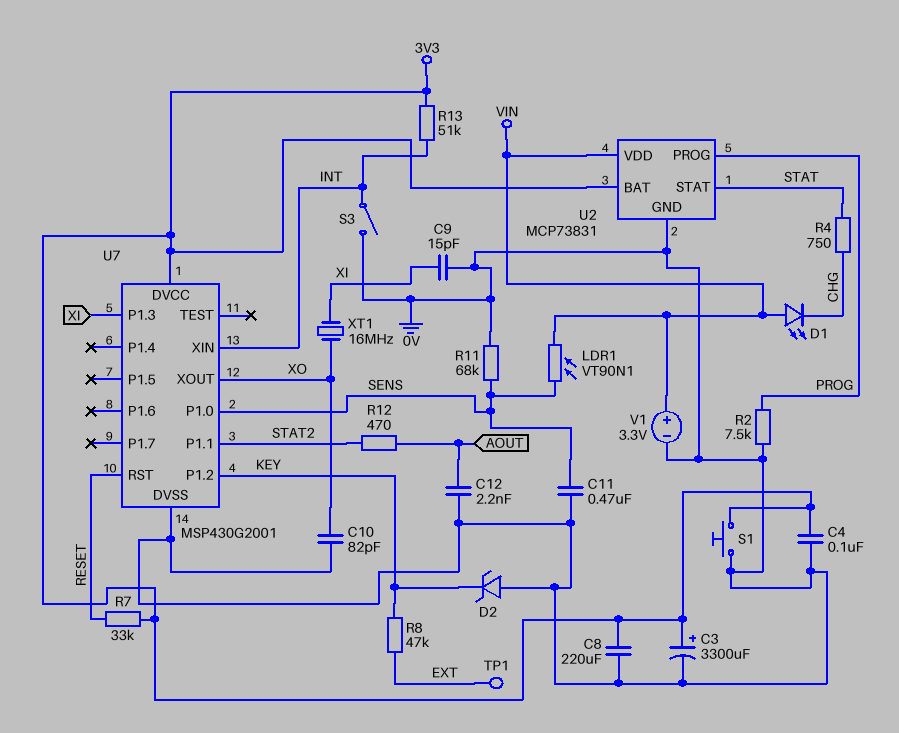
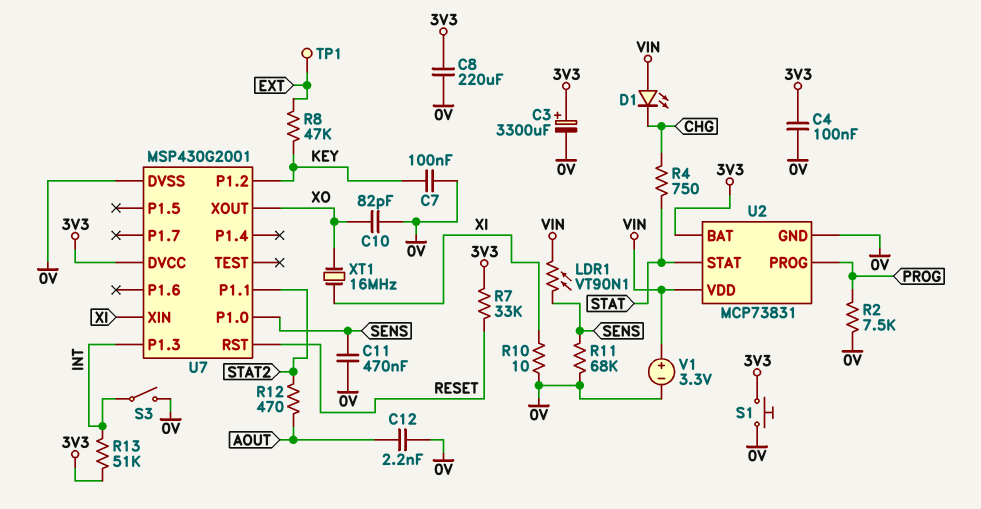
C7: none -> 100nF (0V, KEY)
C9: 15pF (0V, XI) -> none
D2: zener (A 0V, K KEY) -> none
R10: none -> 10 (0V, XI)
U7 pin P1.3: XI -> INT
U7 pin XIN: INT -> XI

